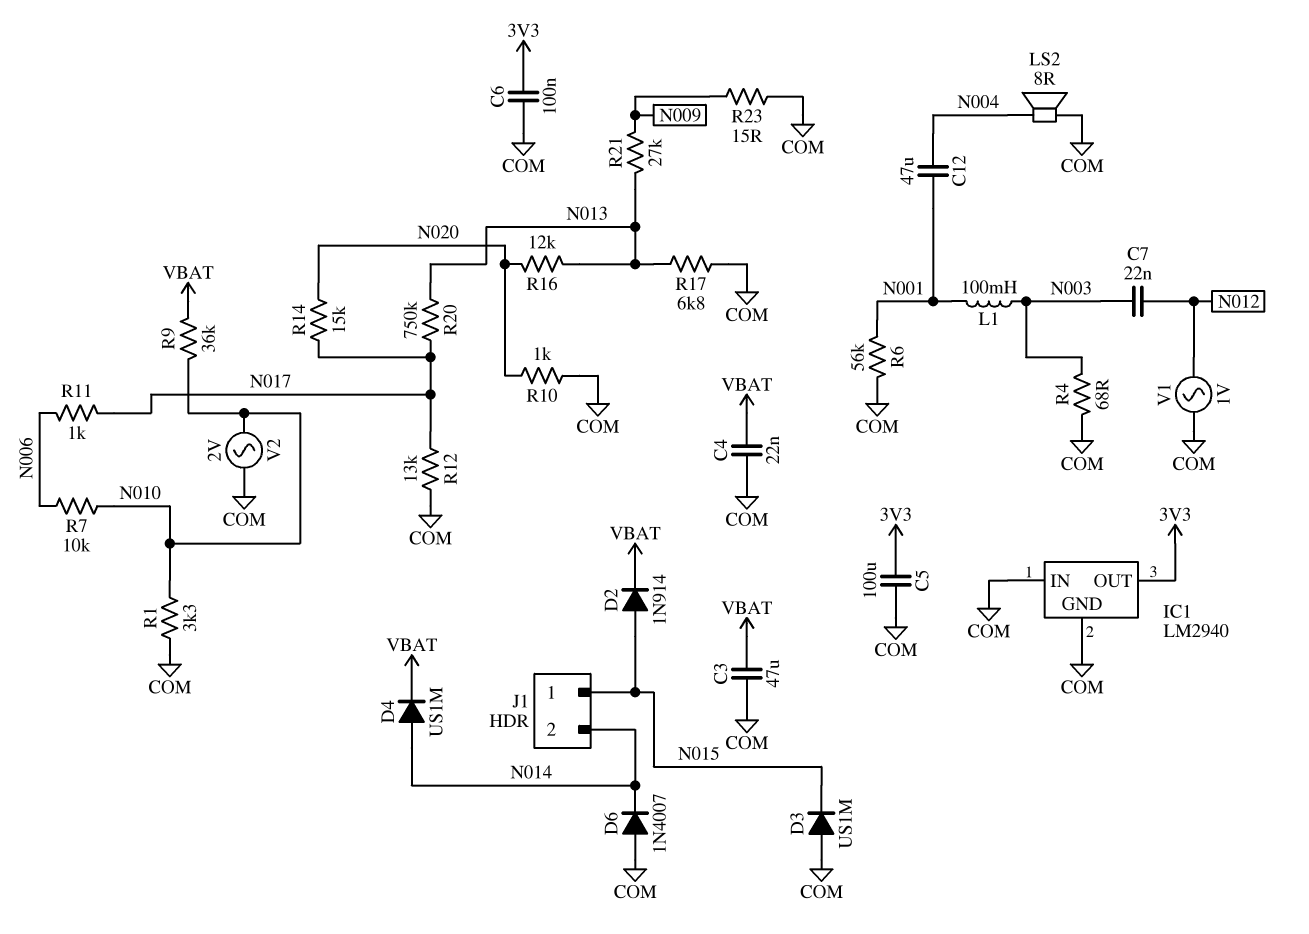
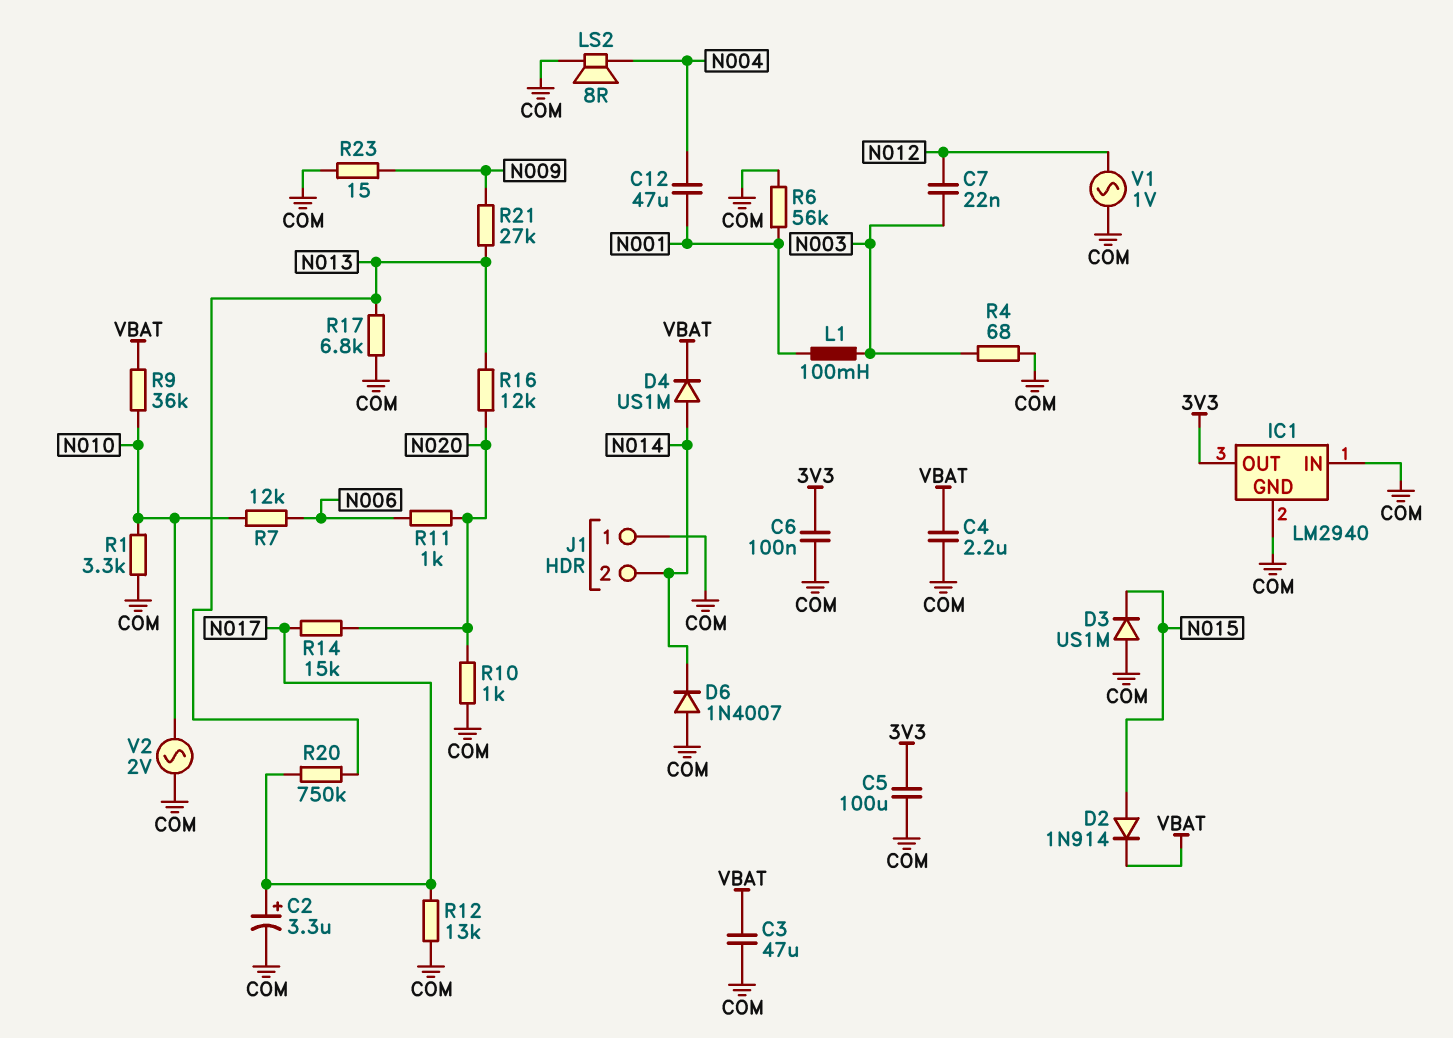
C2: none -> 3.3uF (plus N017, minus COM)
C4: 22nF (COM, VBAT) -> 2.2uF (COM, VBAT)
J1 pin 1: N015 -> COM
R7: 10k (N006, N010) -> 12k (N006, N010)
R11: 1k (N006, N017) -> 1k (N006, N020)

